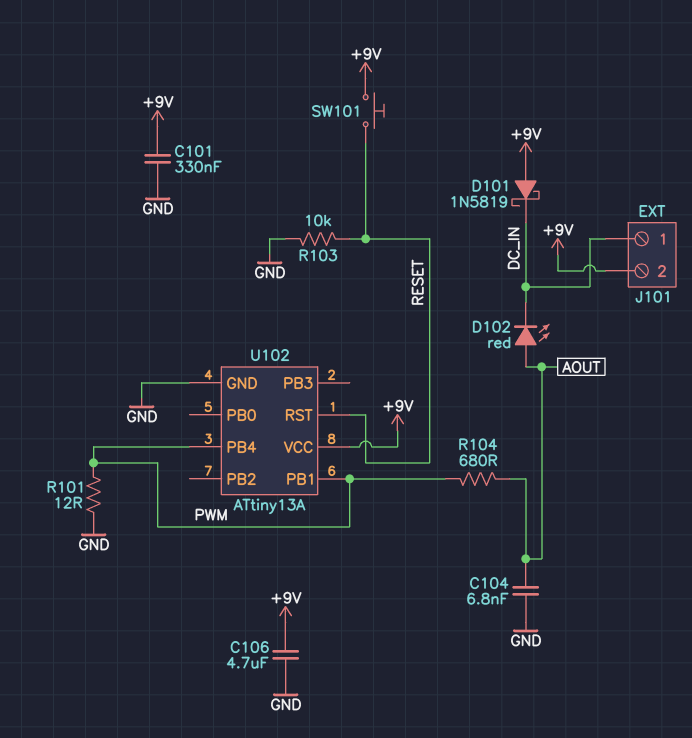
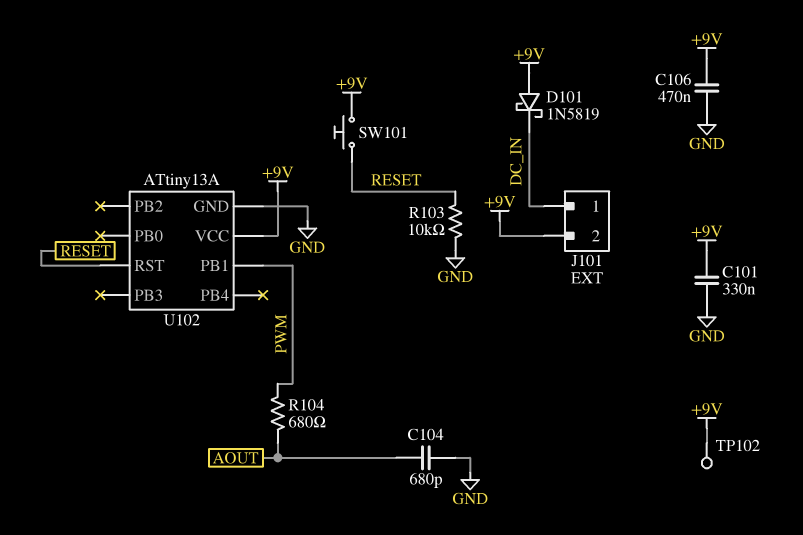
C104: 6.8nF (AOUT, GND) -> 680pF (AOUT, GND)
C106: 4.7uF (+9V, GND) -> 470nF (+9V, GND)
D102: LED red (A AOUT, K DC_IN) -> none
R101: 12 (GND, PWM) -> none
TP102: none -> test point (+9V)
U102 pin PB4: PWM -> none

